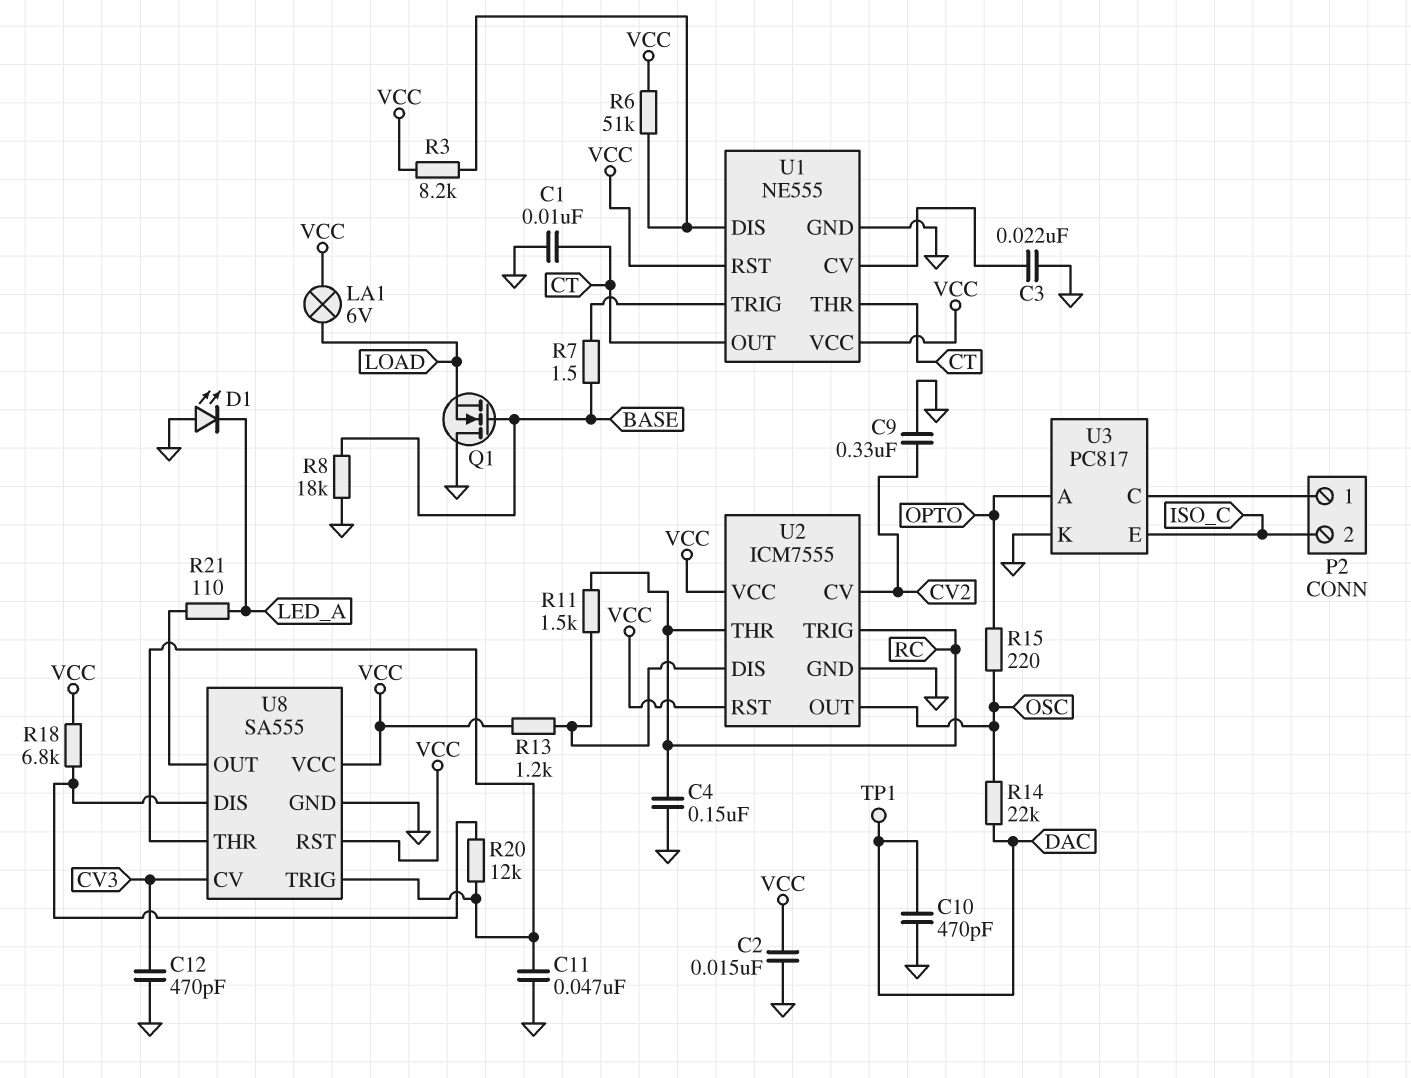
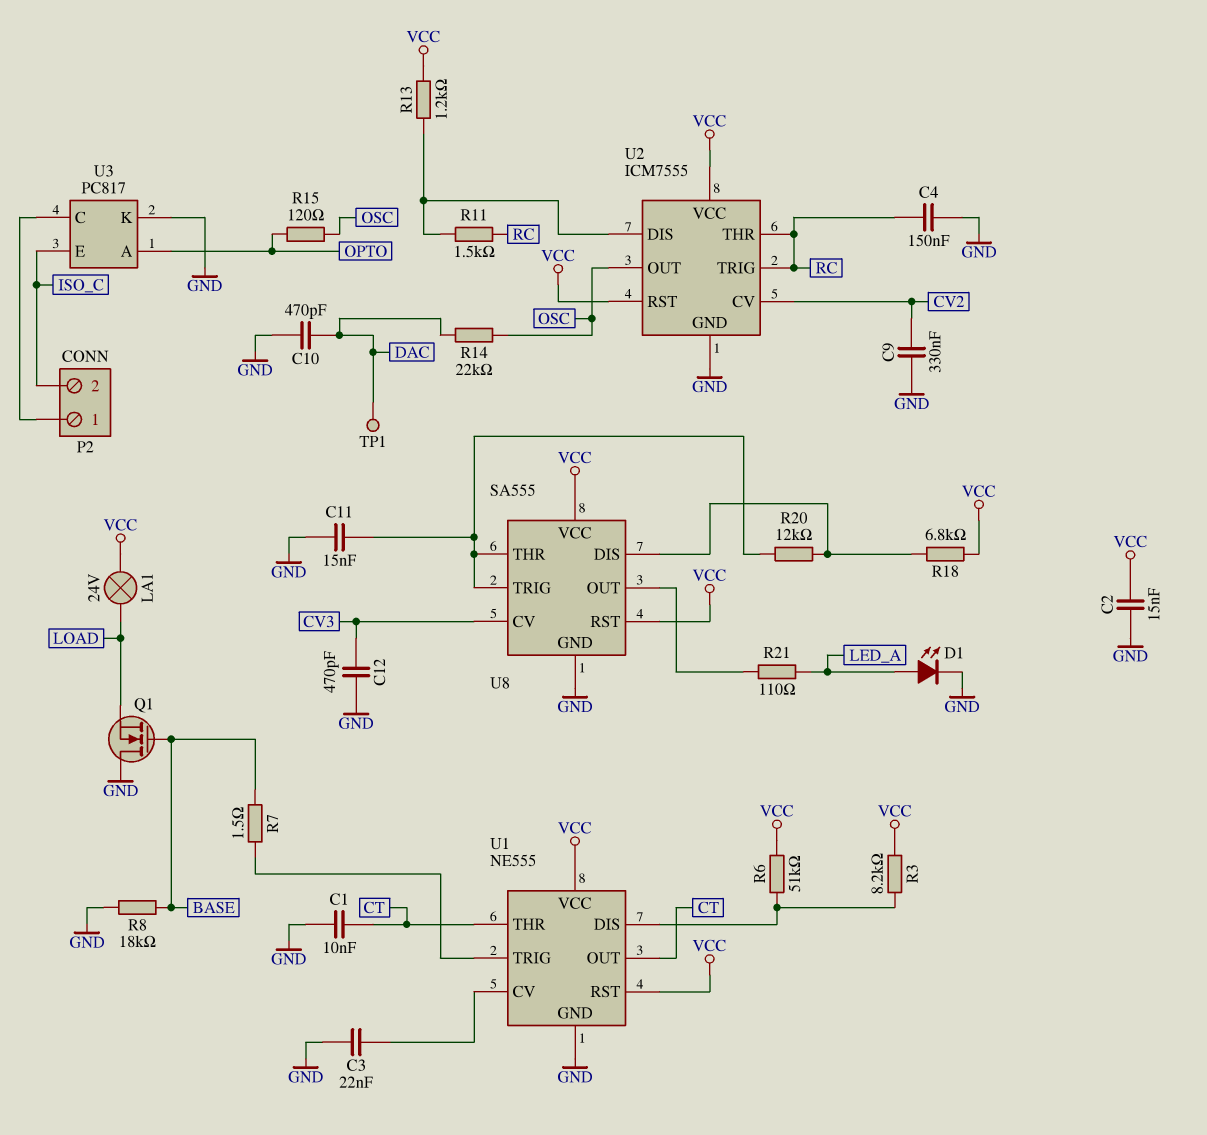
C11: 47nF (GND, U8/THR) -> 15nF (GND, U8/THR)
D1: LED (A GND, K LED_A) -> LED (A LED_A, K GND)
LA1: lamp 6V (LOAD, VCC) -> lamp 24V (LOAD, VCC)
R15: 220 (OPTO, OSC) -> 120 (OPTO, OSC)

